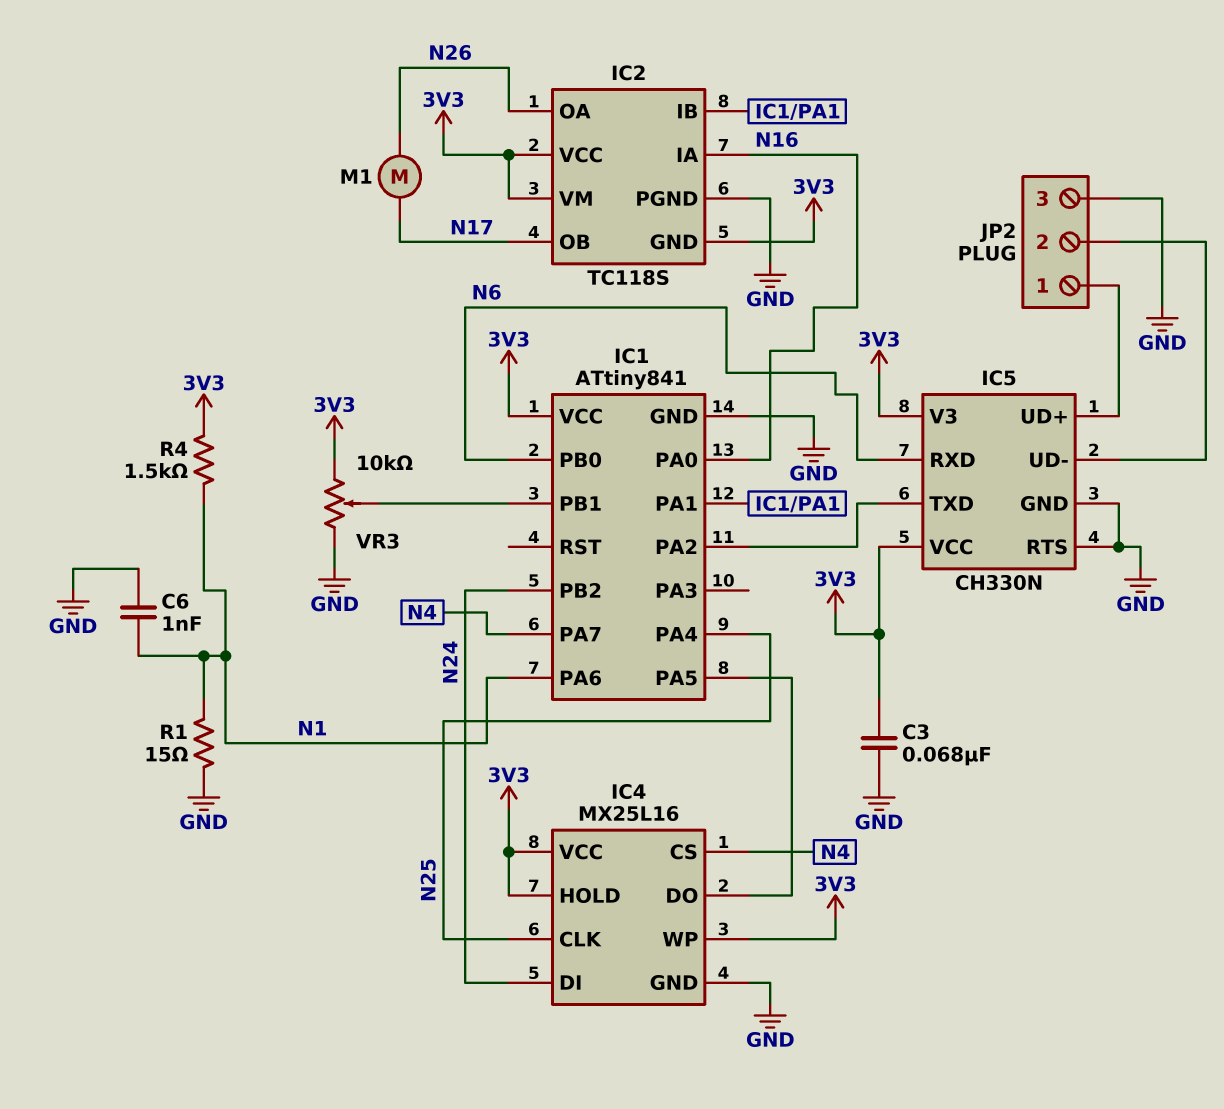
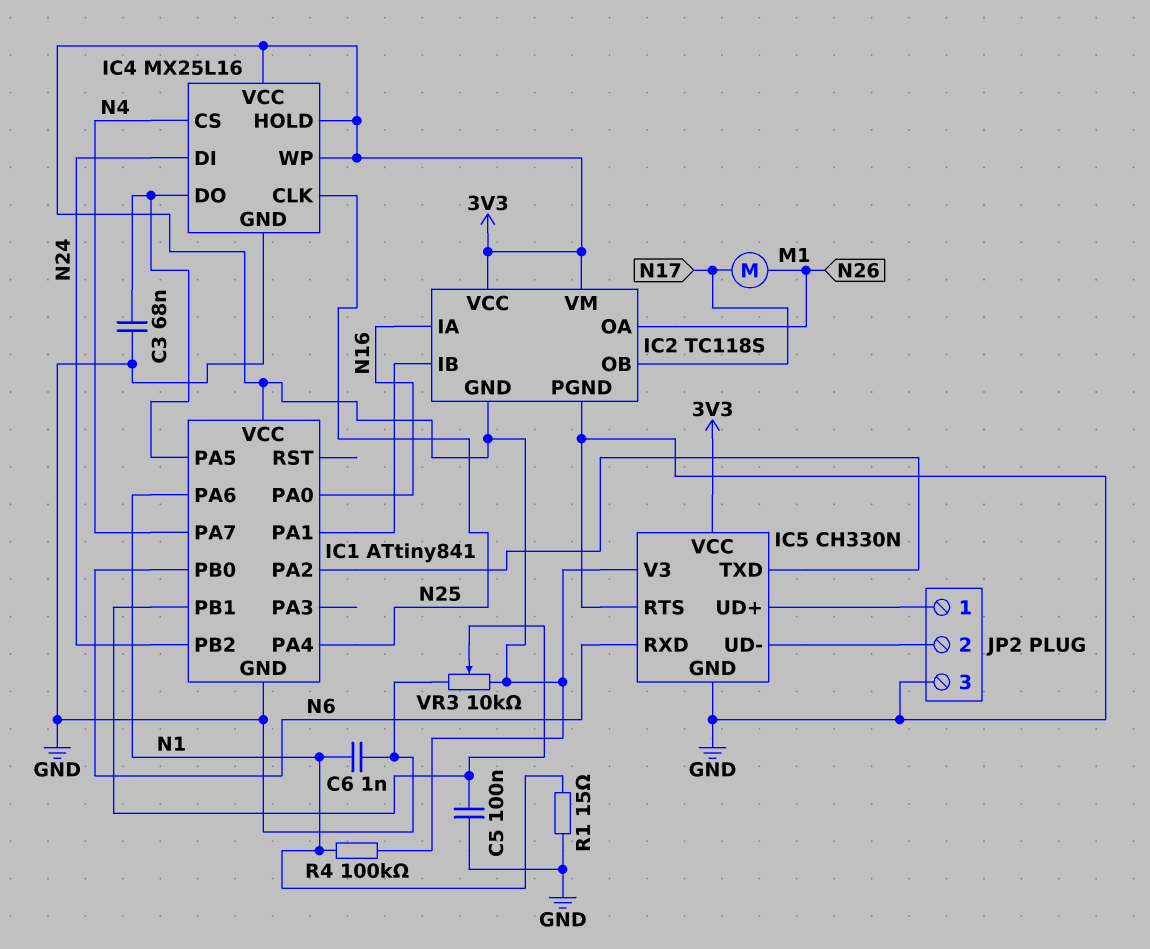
C3: 68nF (3V3, GND) -> 68nF (GND, IC1/PA5)
C5: none -> 100nF (GND, IC1/PB1)
R4: 1.5k (3V3, N1) -> 100k (3V3, N1)

